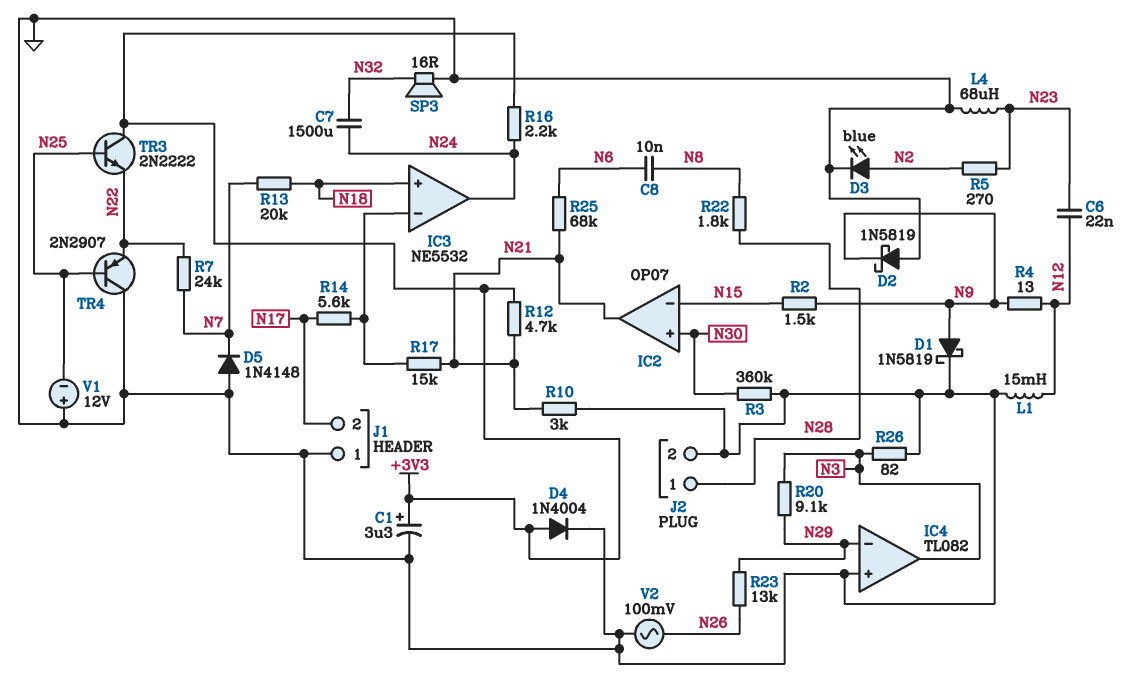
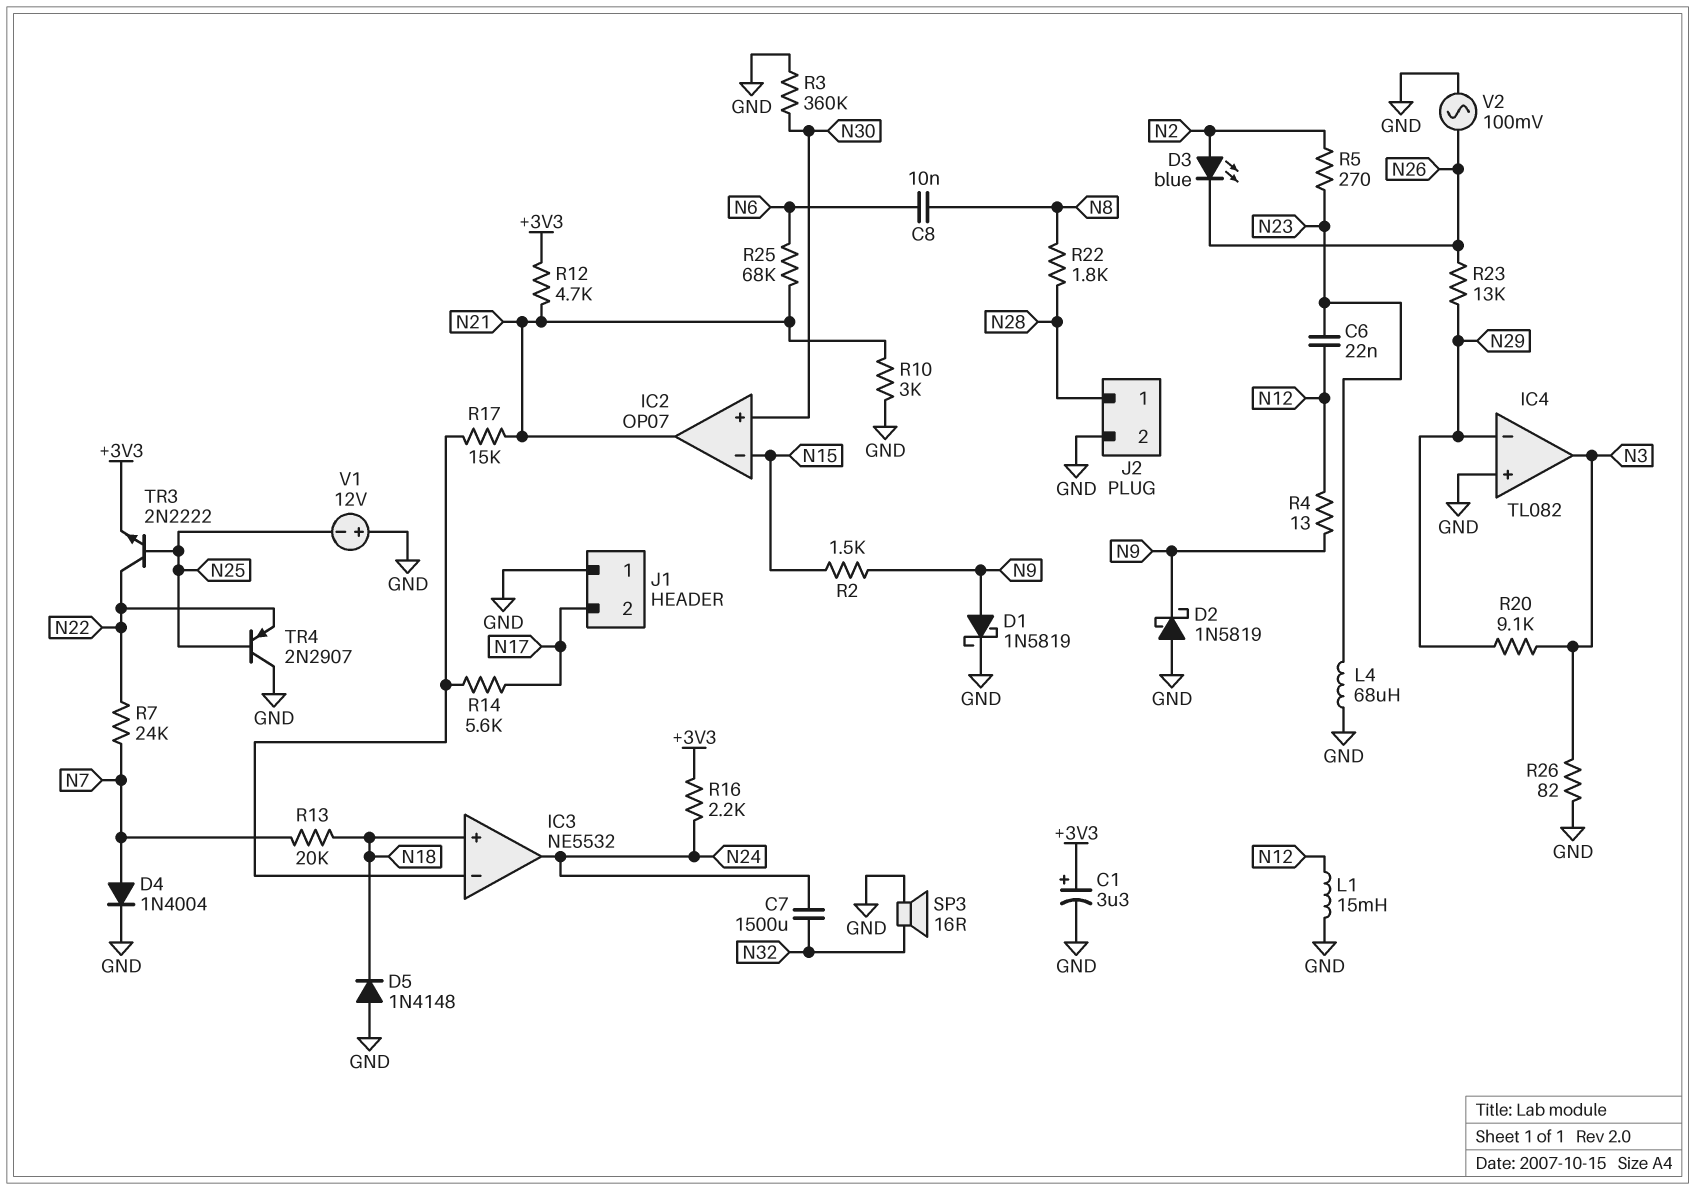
D3: LED blue (A N2, K GND) -> LED blue (A N2, K N26)
D4: diode 1N4004 (A +3V3, K GND) -> diode 1N4004 (A N7, K GND)
D5: diode 1N4148 (A GND, K N7) -> diode 1N4148 (A GND, K N18)
TR3: NPN 2N2222 (B N25, C +3V3, E N22) -> NPN 2N2222 (B N25, C N22, E +3V3)

